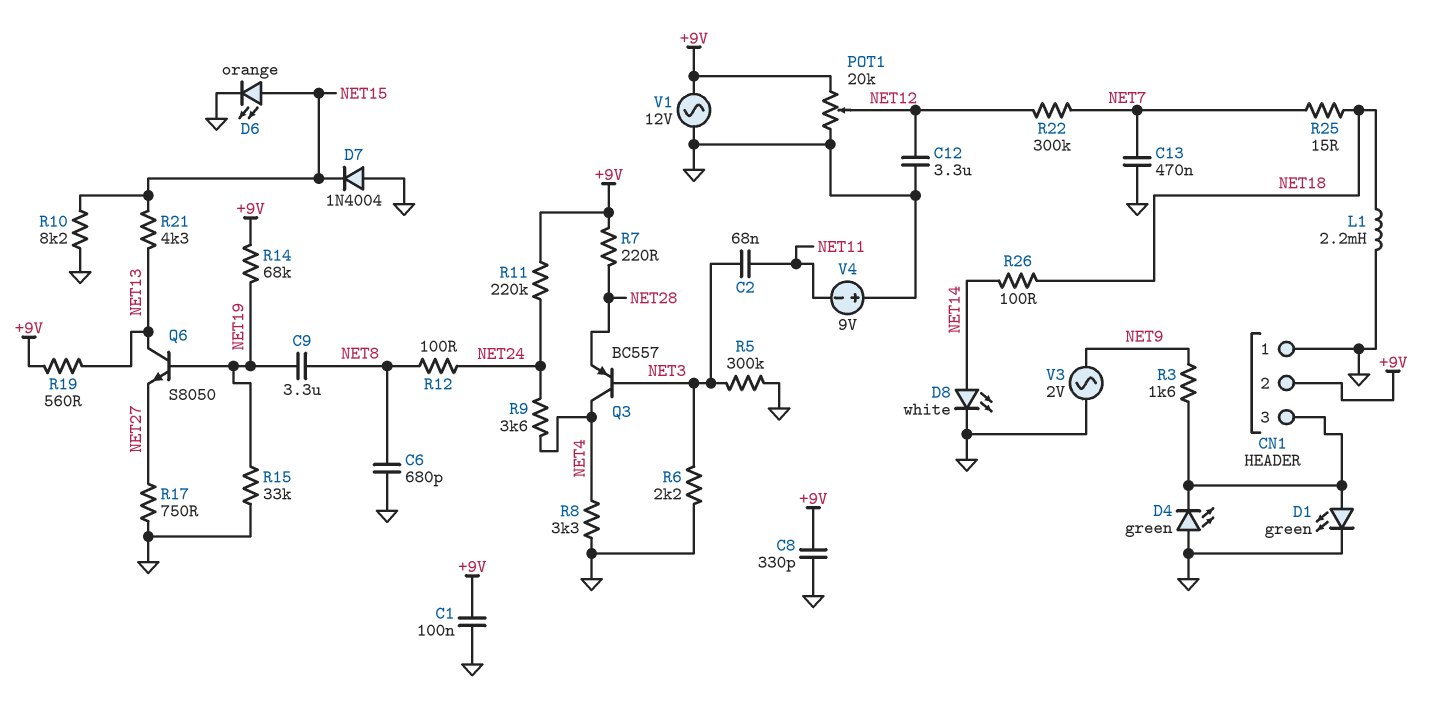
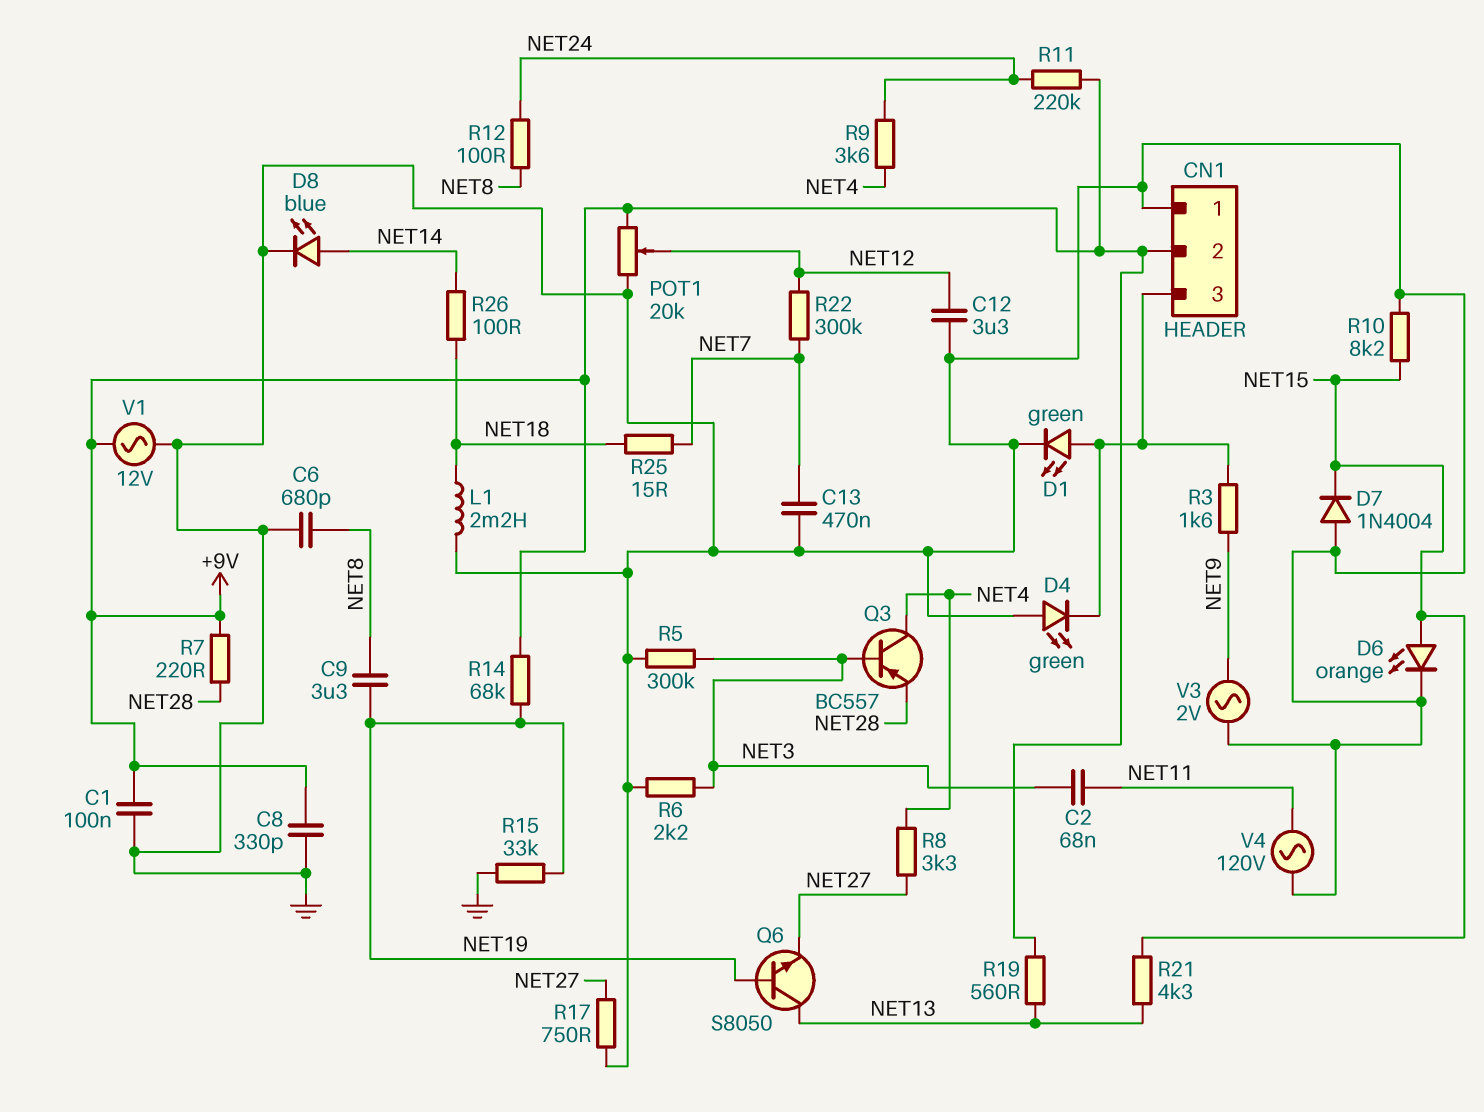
D8: LED white (A NET14, K GND) -> LED blue (A NET14, K GND)
R8: 3.3k (GND, NET4) -> 3.3k (NET4, NET27)
V4: 9V (plus GND, minus NET11) -> AC 120V (GND, NET11)

